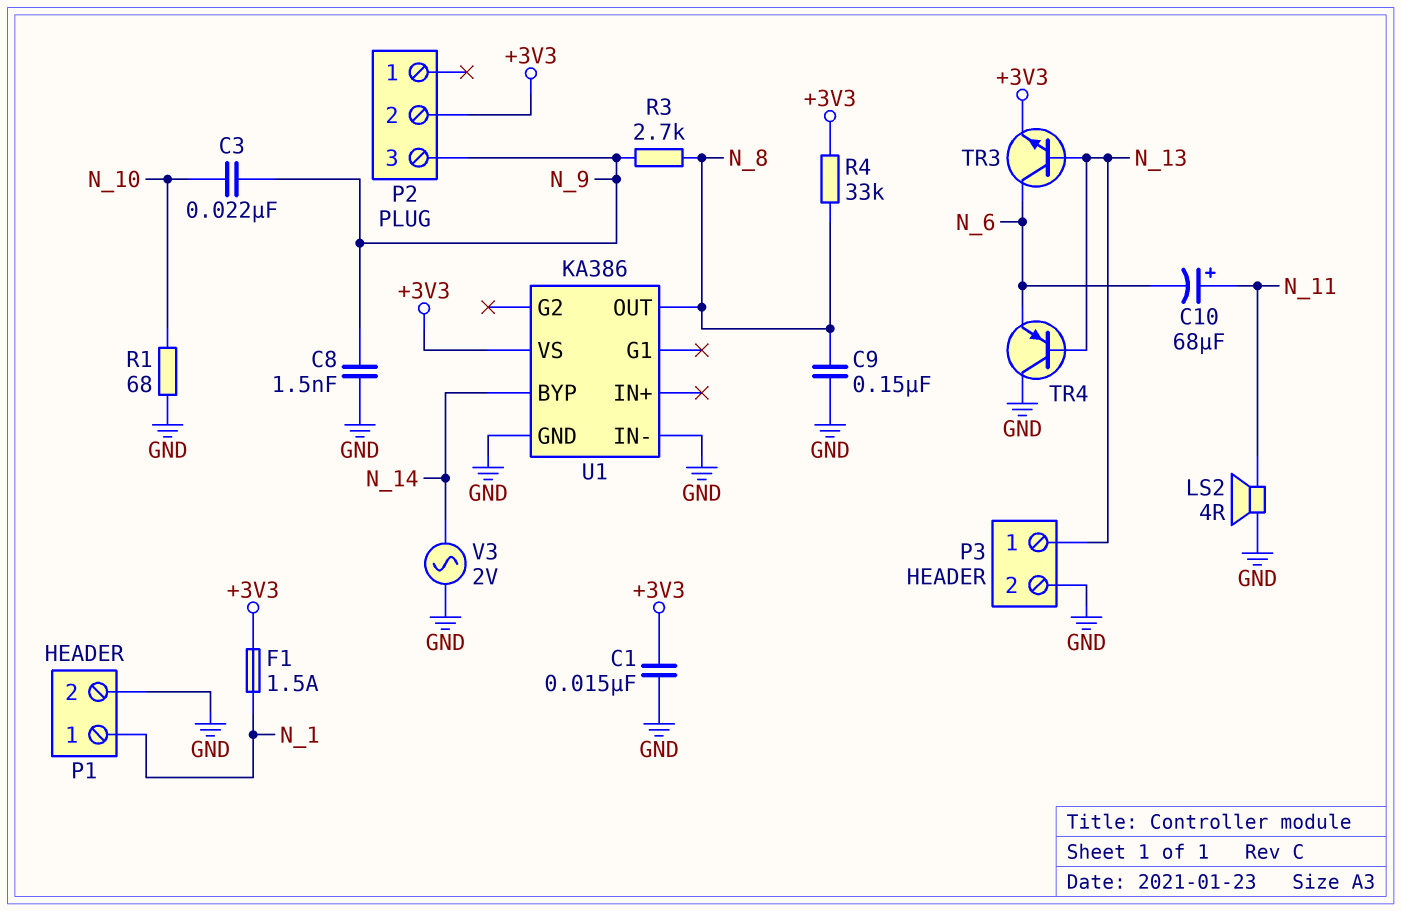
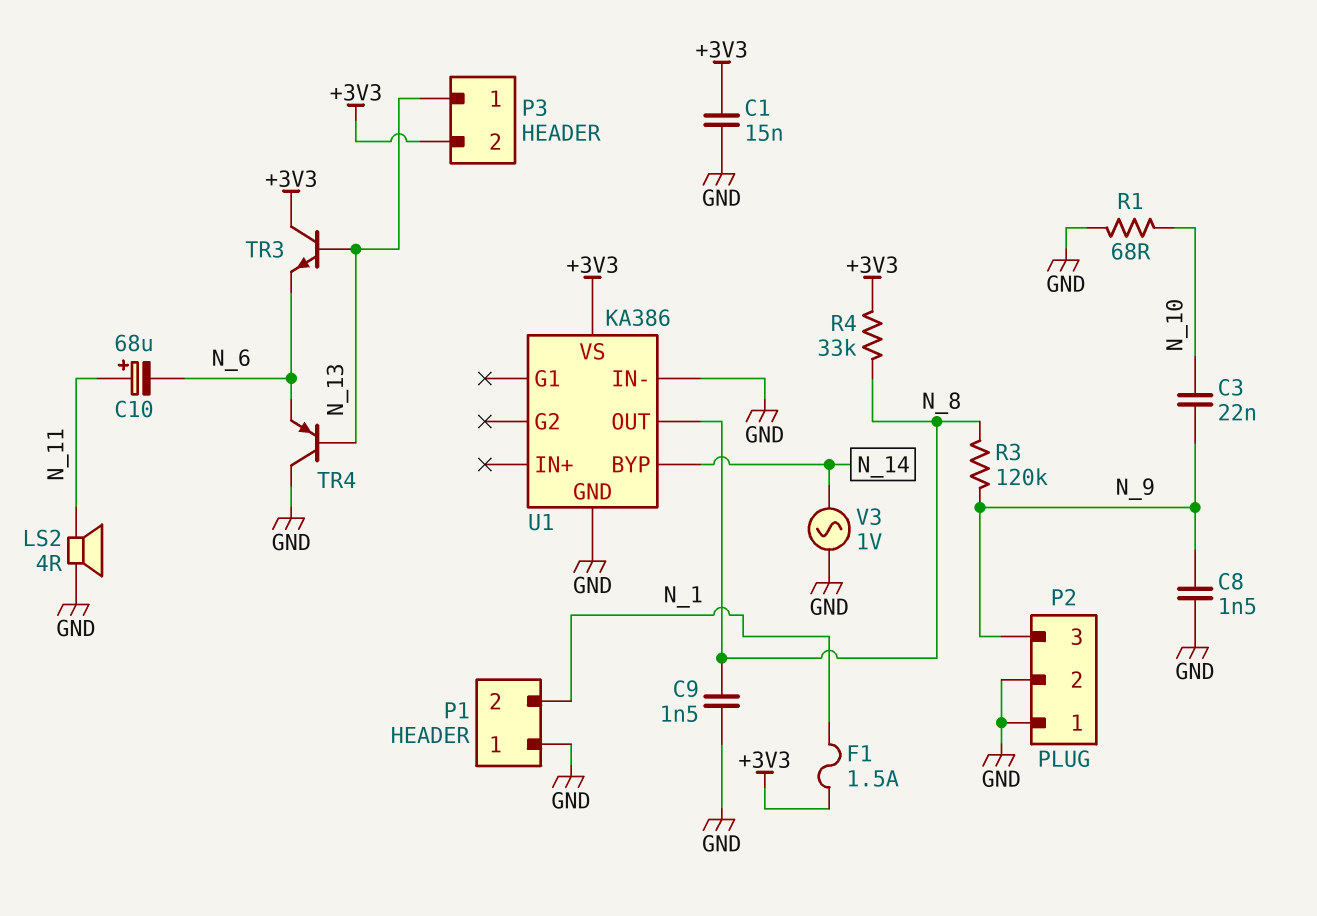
C9: 150nF (GND, N_8) -> 1.5nF (GND, N_8)
P1 pin 1: N_1 -> GND
P1 pin 2: GND -> N_1
P2 pin 1: none -> GND
P2 pin 2: +3V3 -> GND
P3 pin 2: GND -> +3V3
R3: 2.7k (N_8, N_9) -> 120k (N_8, N_9)
TR3: NPN (B N_13, C N_6, E +3V3) -> NPN (B N_13, C +3V3, E N_6)
V3: AC 2V (GND, N_14) -> AC 1V (GND, N_14)

